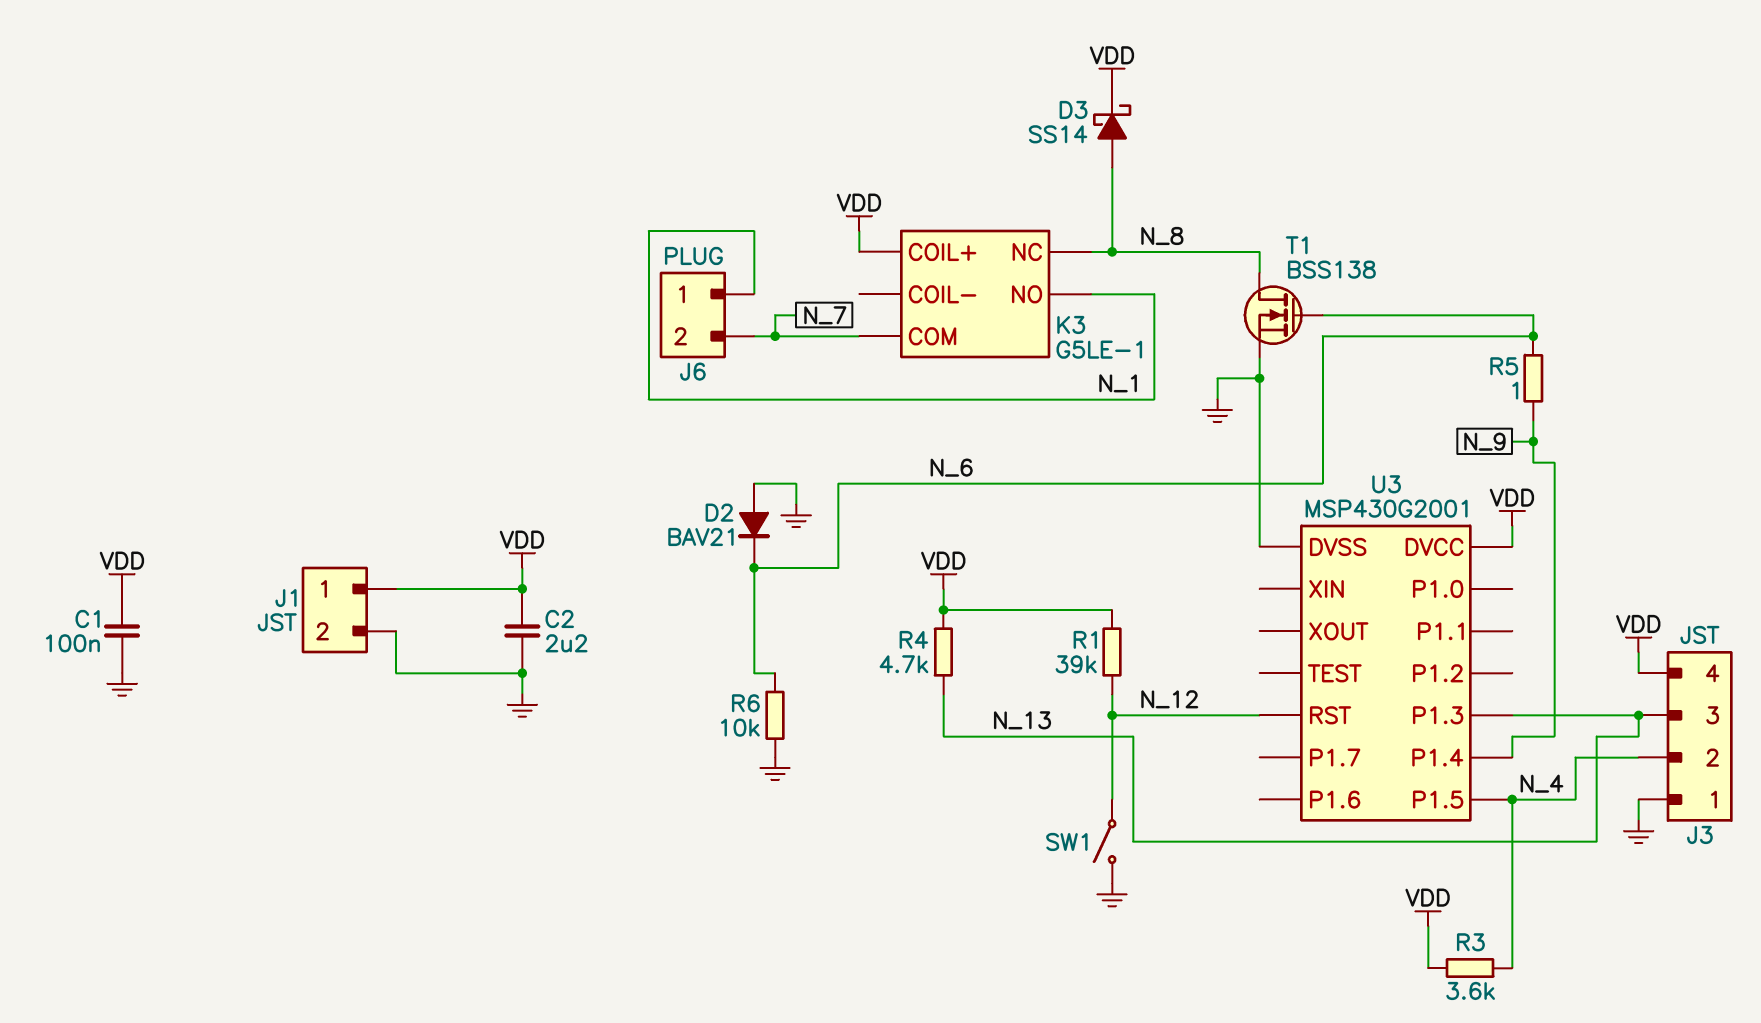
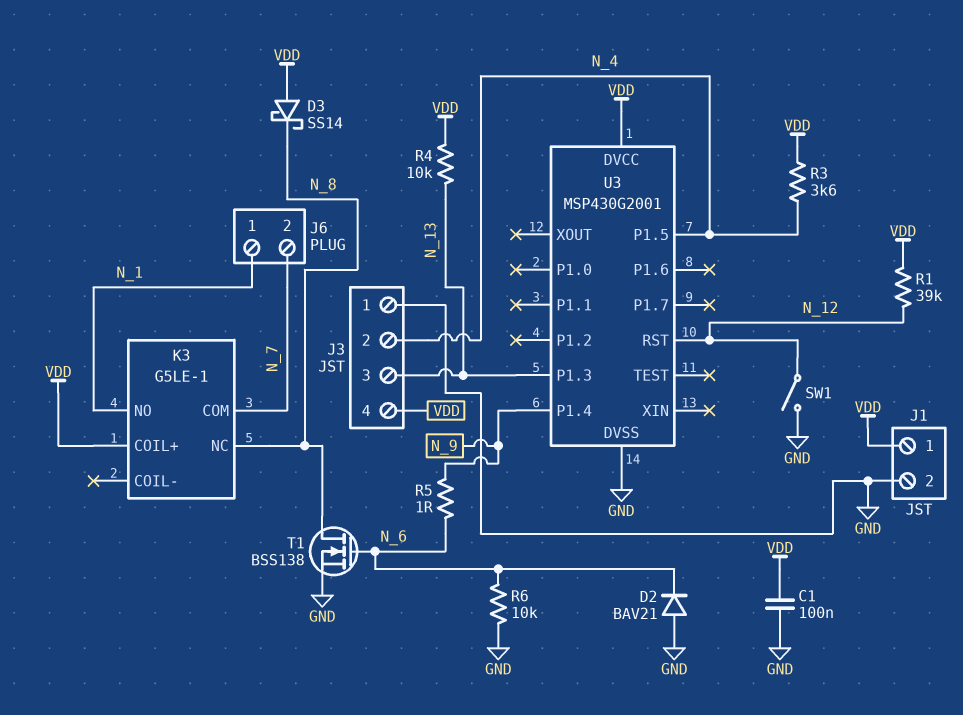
C2: 2.2uF (GND, VDD) -> none
D3: schottky SS14 (A N_8, K VDD) -> schottky SS14 (A VDD, K N_8)
R4: 4.7k (N_13, VDD) -> 10k (N_13, VDD)

